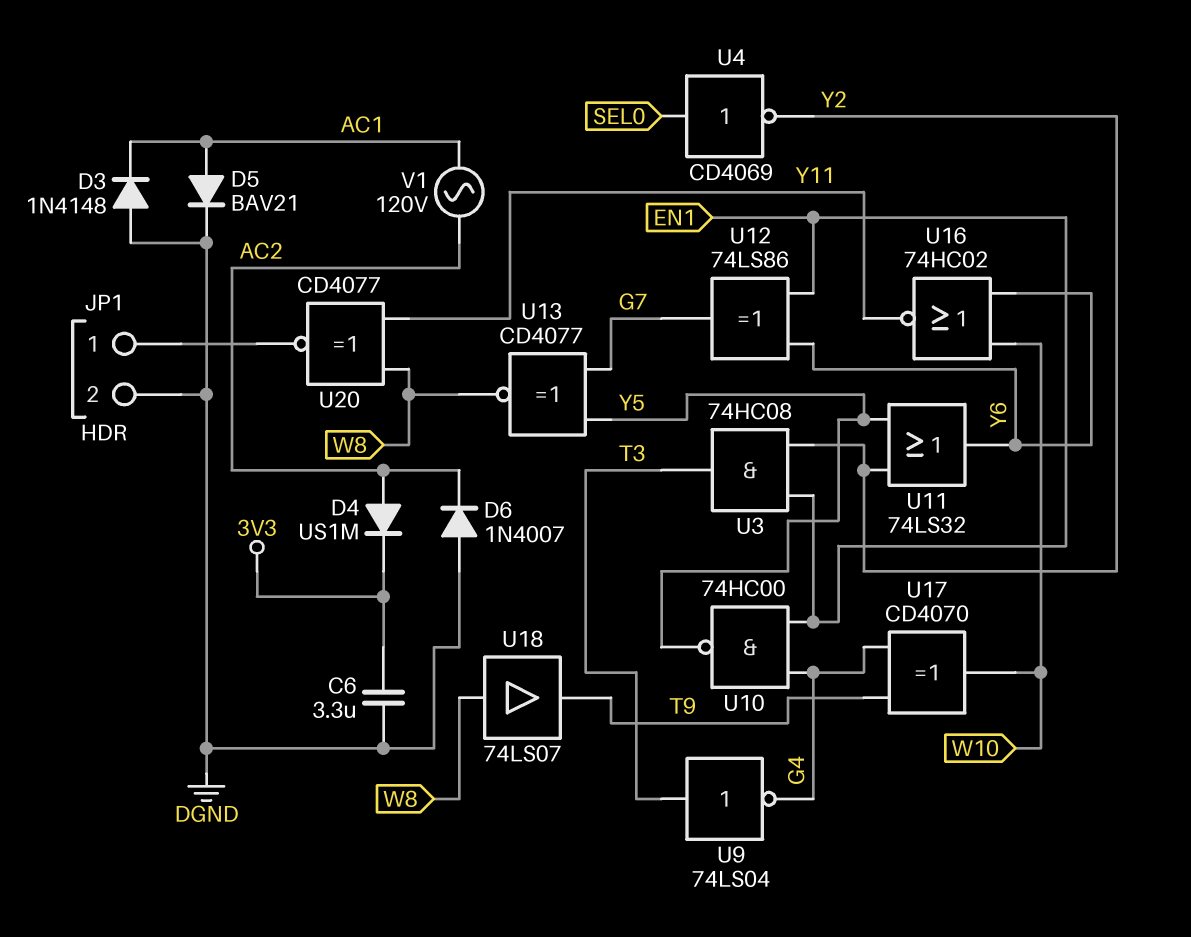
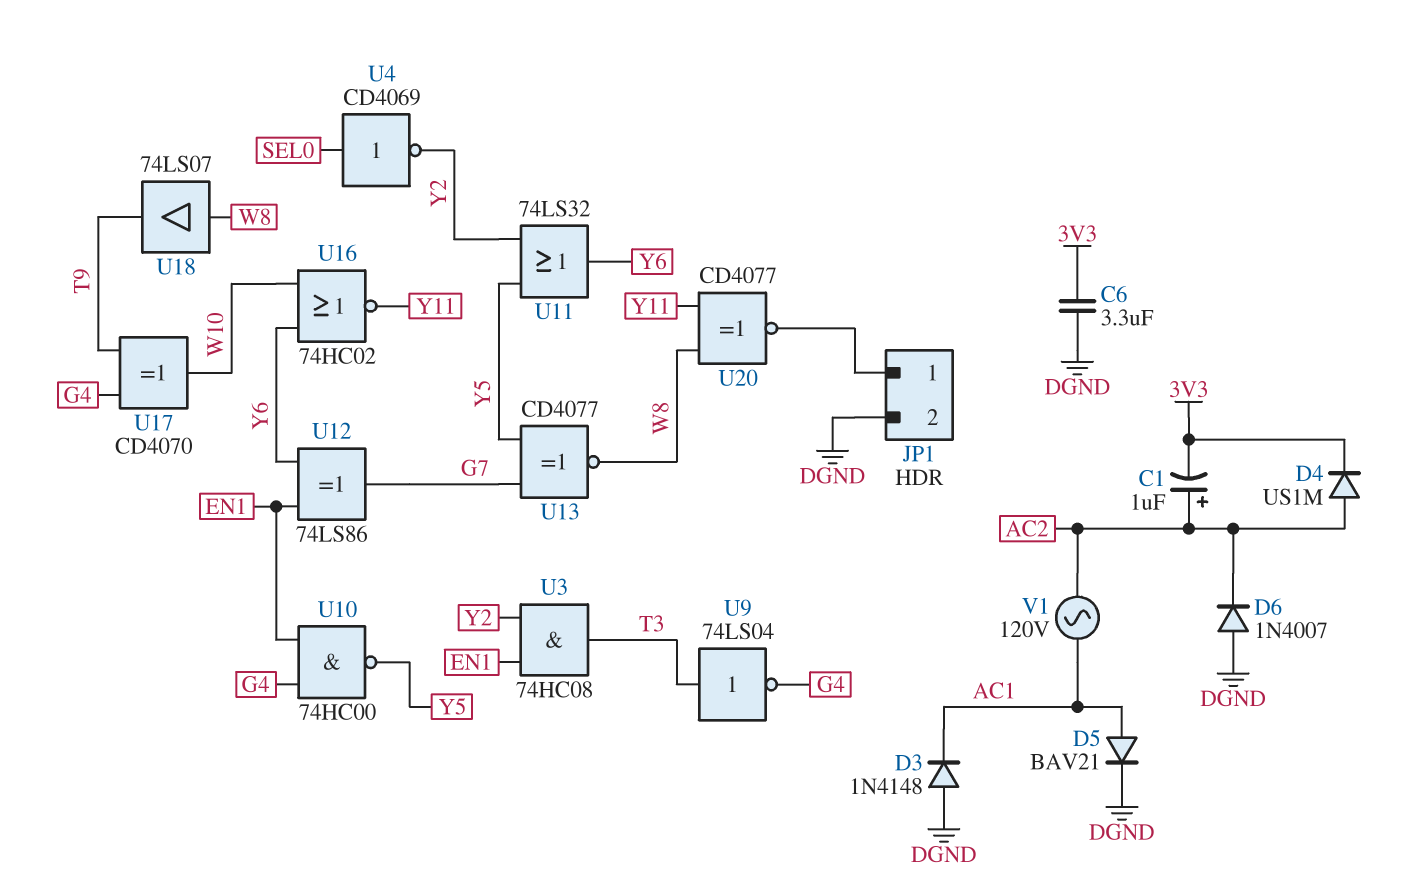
C1: none -> 1uF (plus AC2, minus 3V3)

